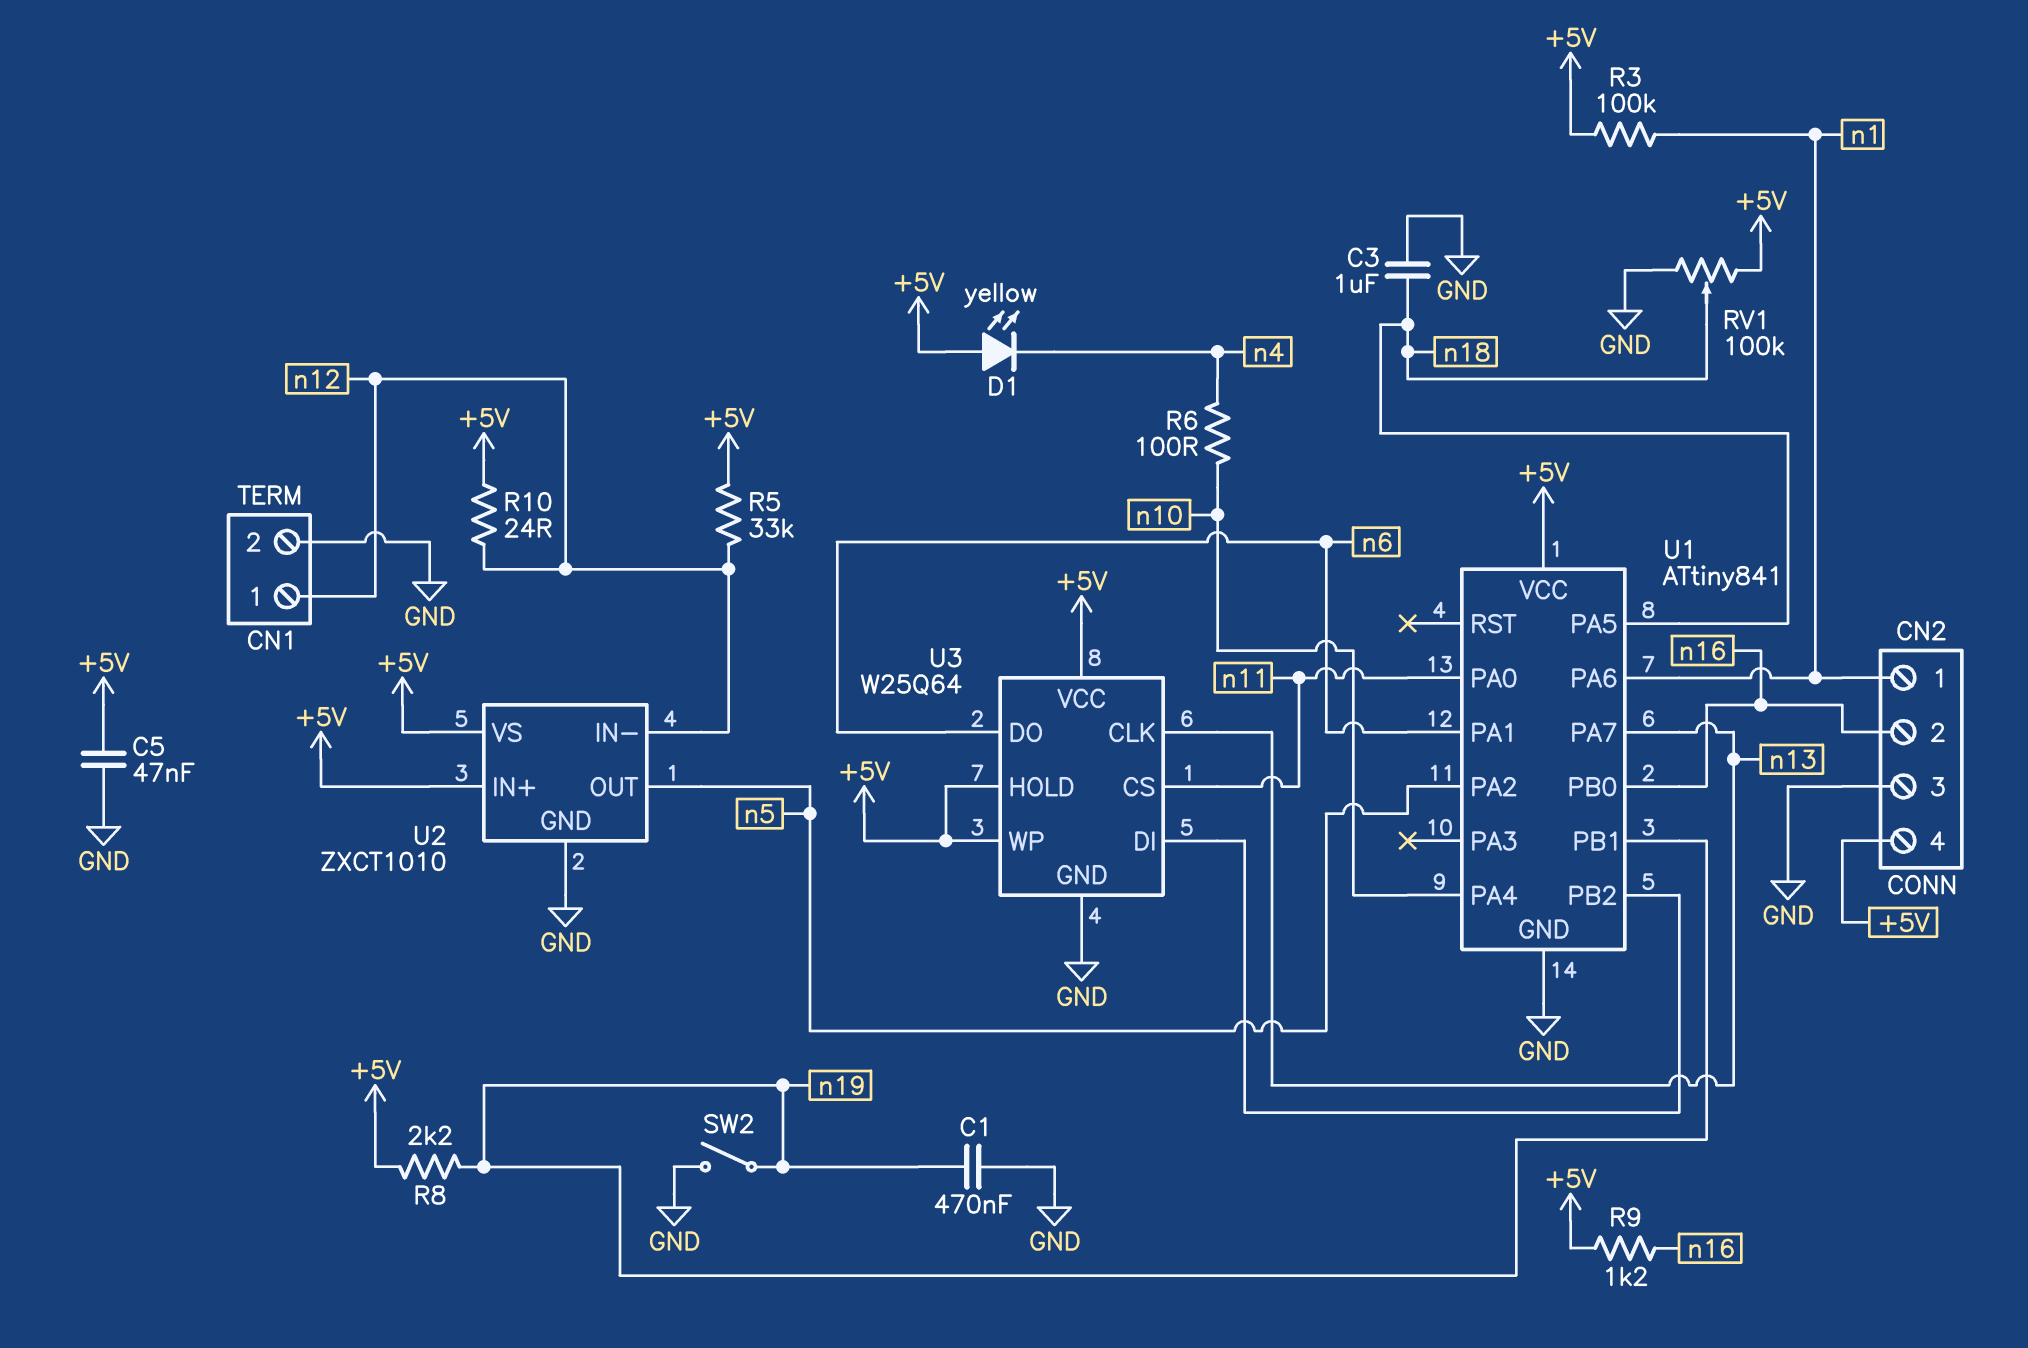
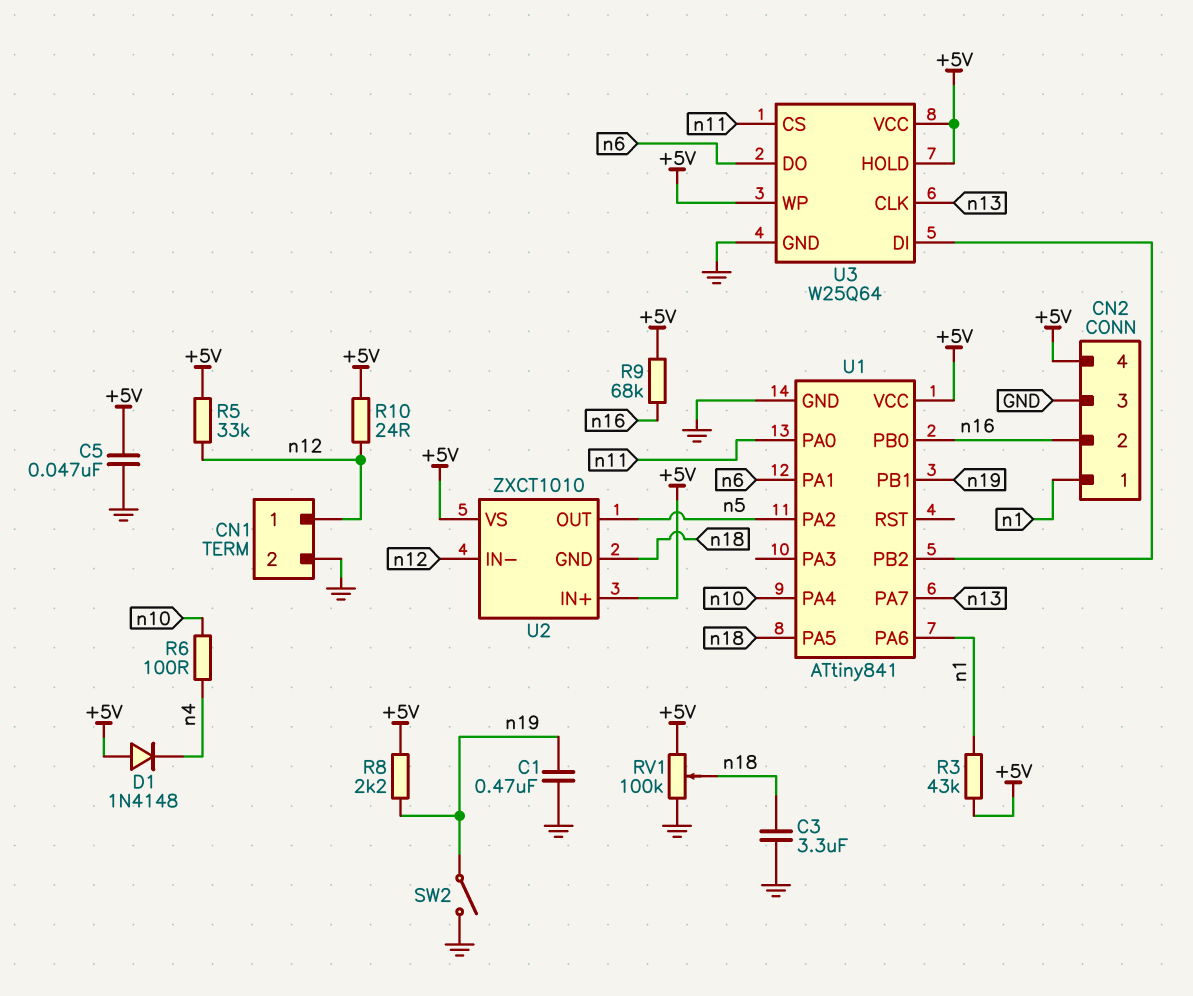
C3: 1uF (GND, n18) -> 3.3uF (GND, n18)
D1: LED yellow (A +5V, K n4) -> diode 1N4148 (A +5V, K n4)
R3: 100k (+5V, n1) -> 43k (+5V, n1)
R9: 1.2k (+5V, n16) -> 68k (+5V, n16)
U2 pin GND: GND -> n18

